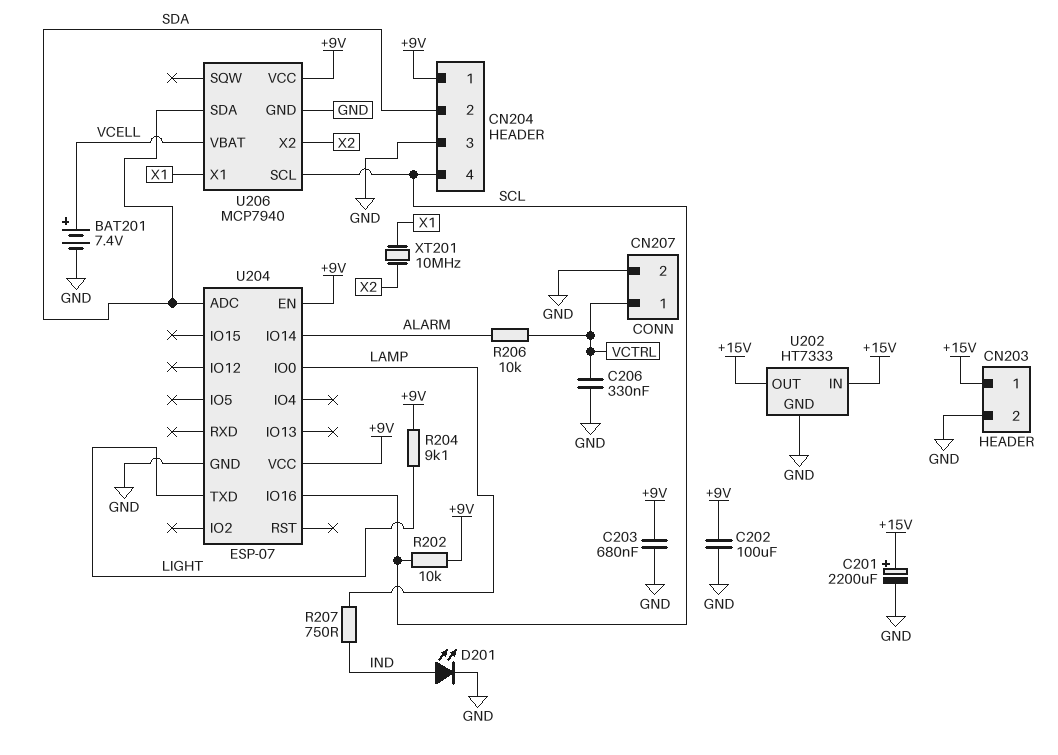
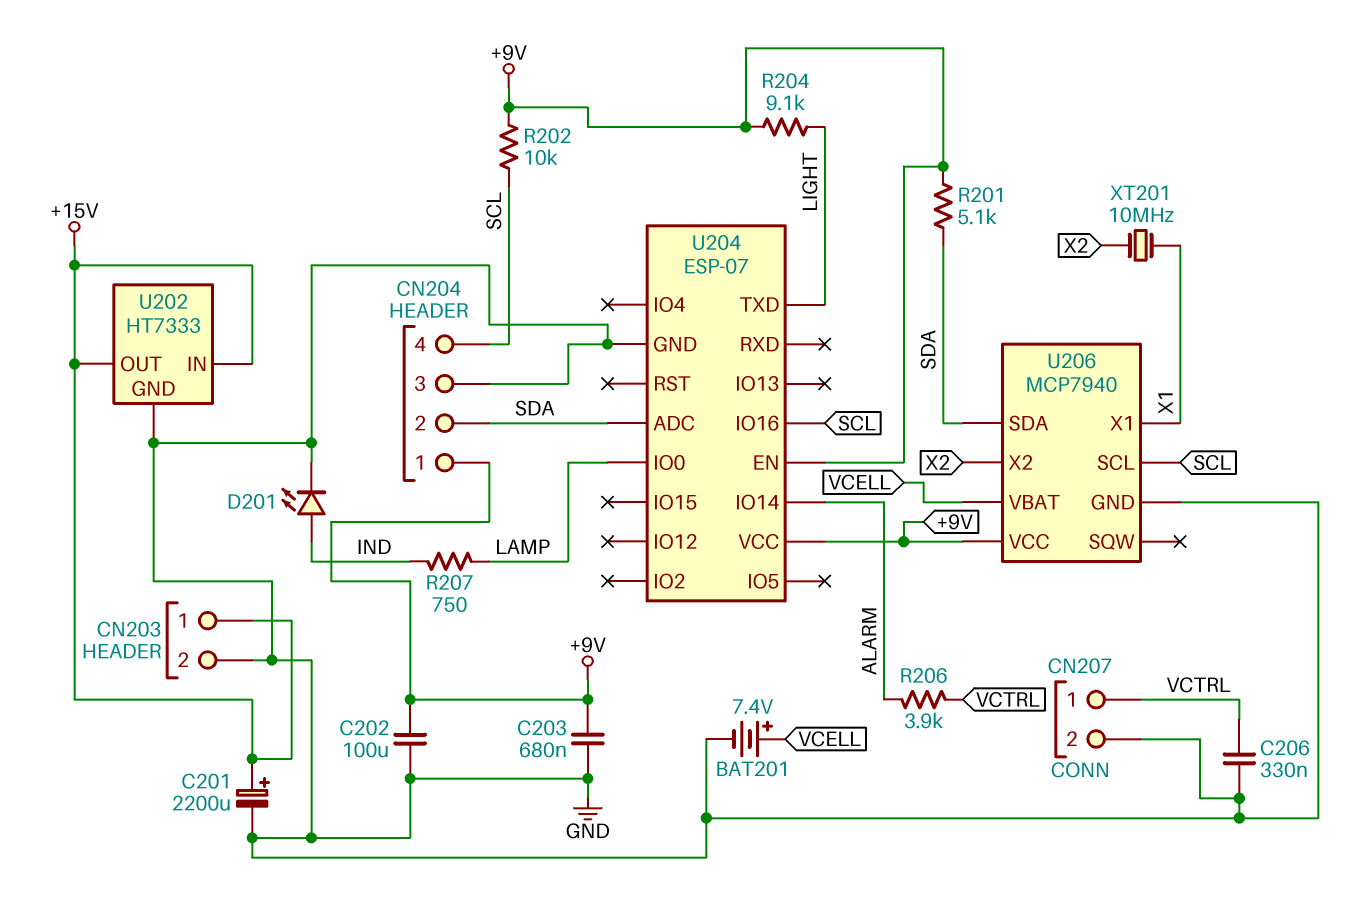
R201: none -> 5.1k (+9V, SDA)
R206: 10k (ALARM, VCTRL) -> 3.9k (ALARM, VCTRL)

